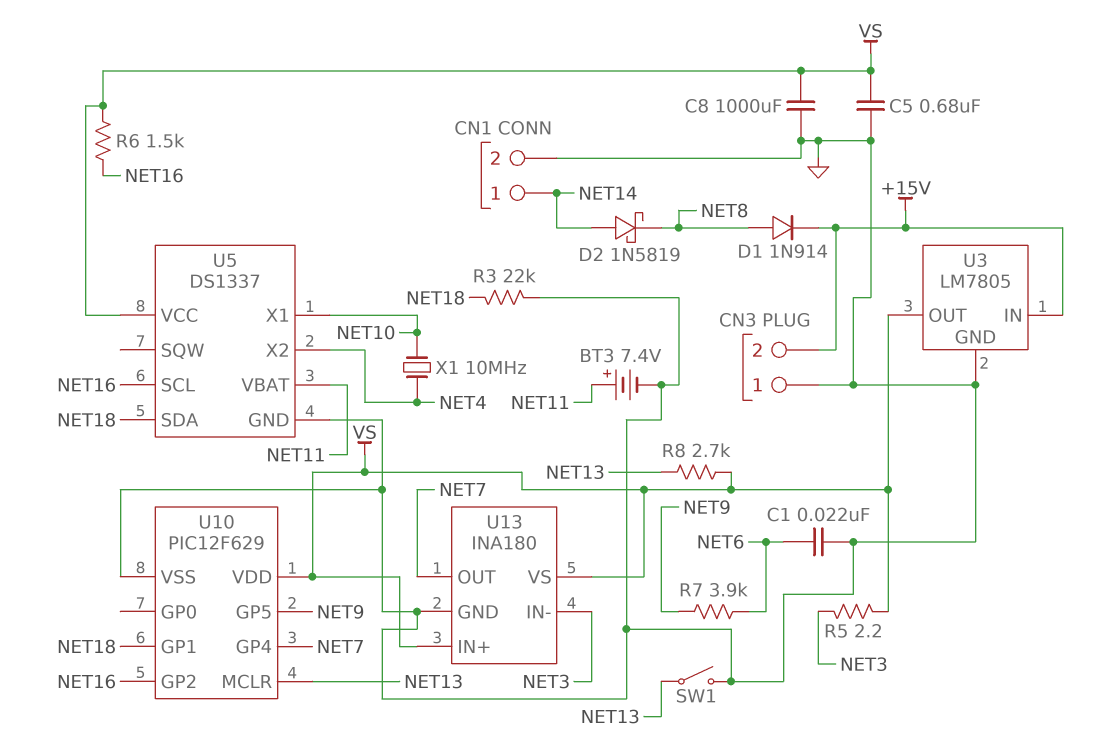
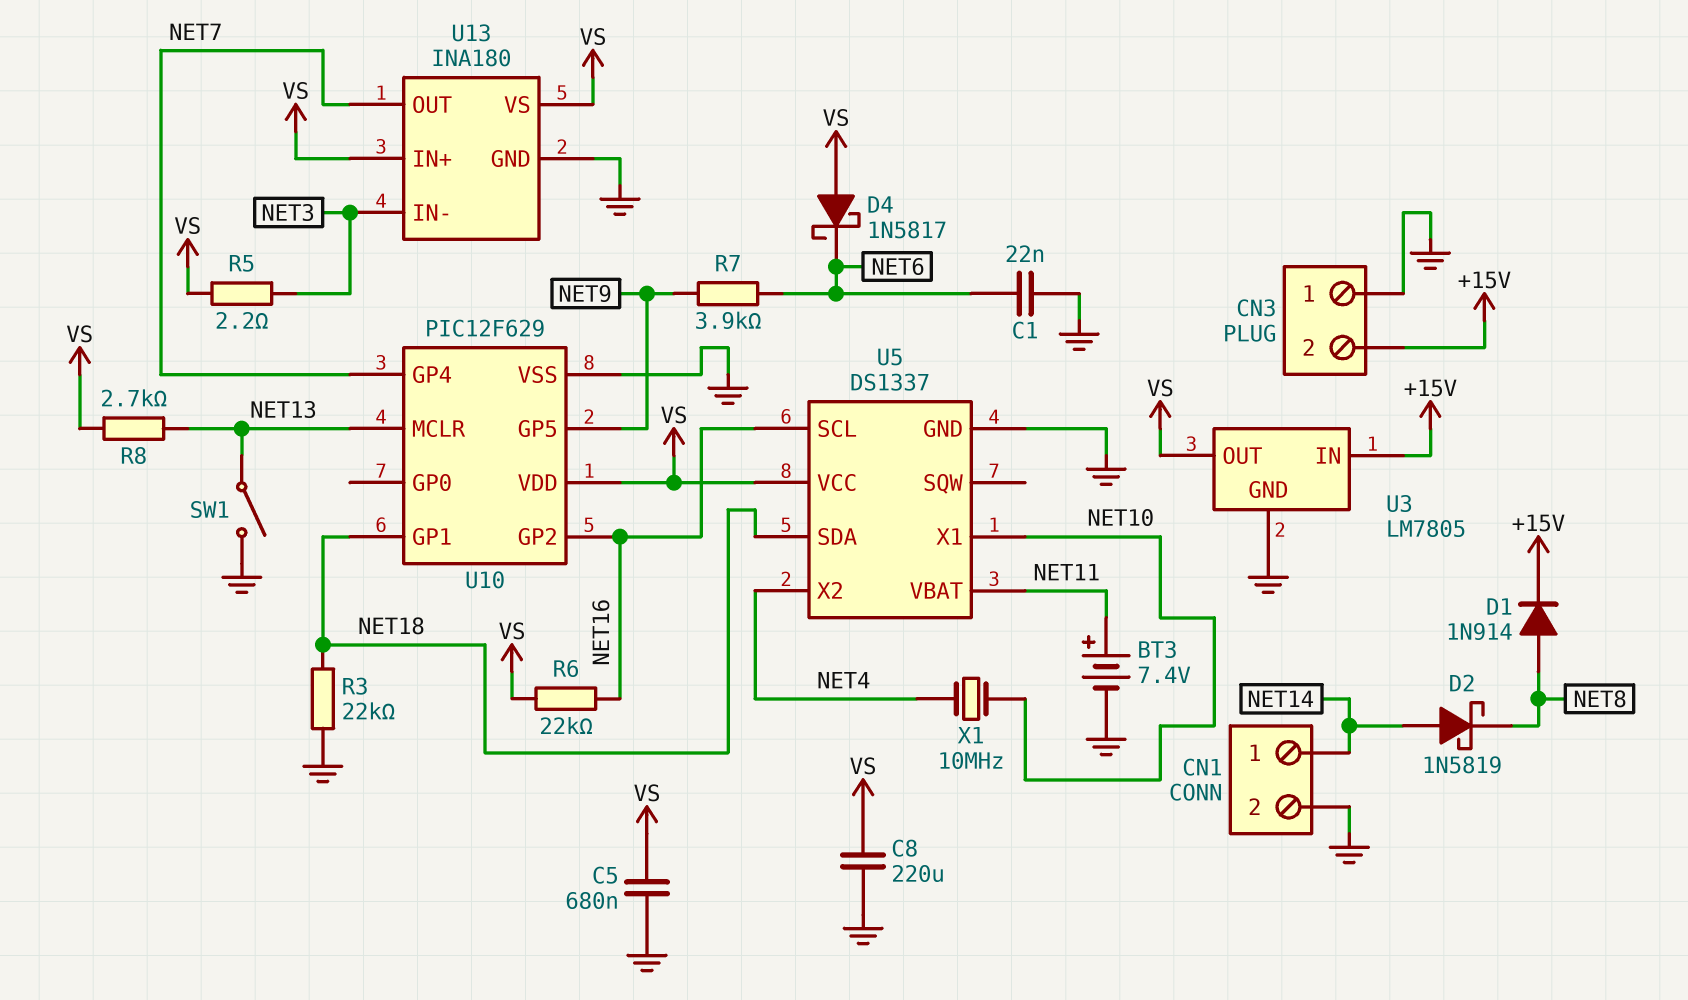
C8: 1000uF (GND, VS) -> 220uF (GND, VS)
D4: none -> schottky 1N5817 (A VS, K NET6)
R6: 1.5k (NET16, VS) -> 22k (NET16, VS)

